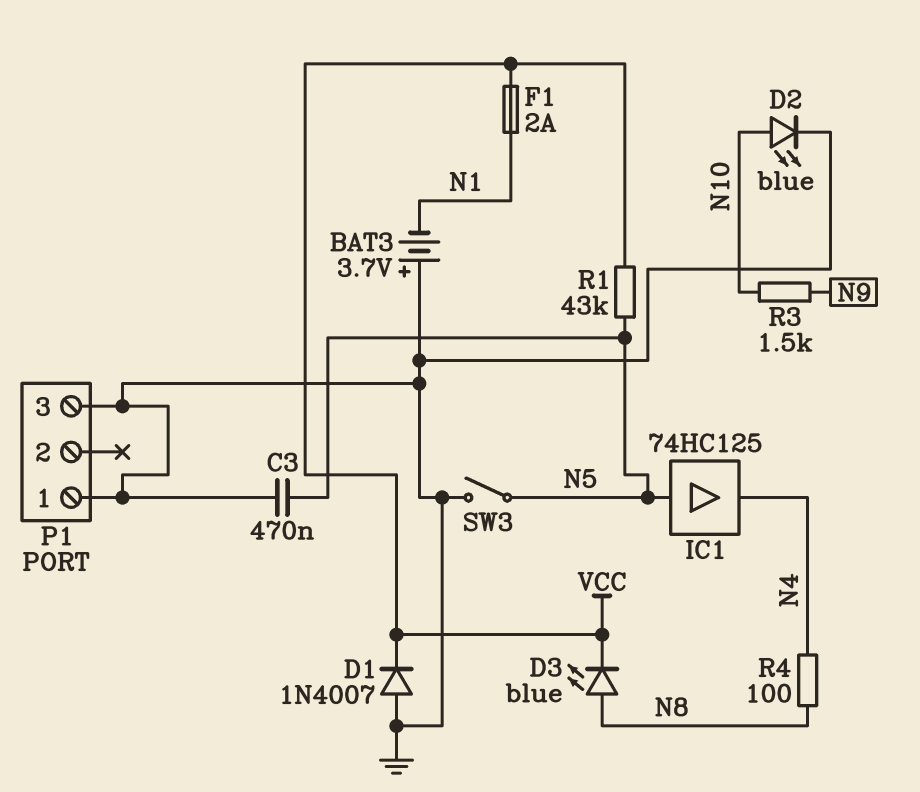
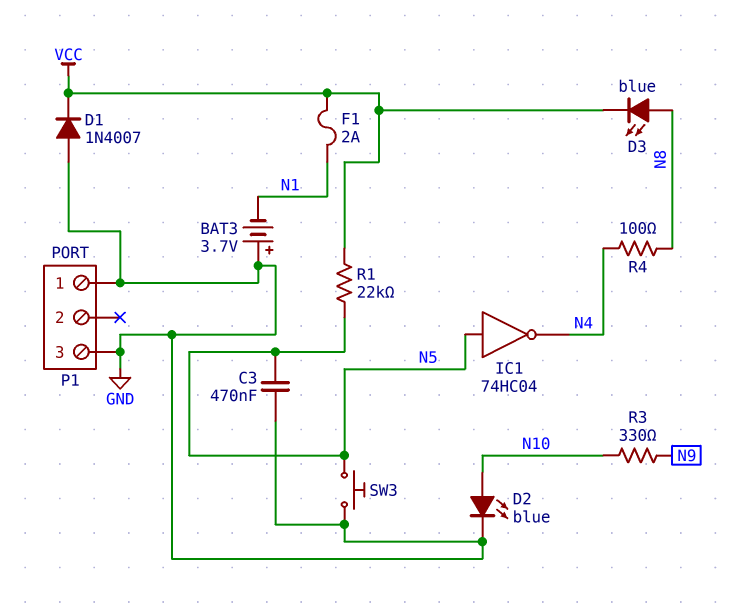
IC1: buffer 74HC125 (in N5, out N4) -> NOT 74HC04 (in N5, out N4)
R1: 43k (N5, VCC) -> 22k (N5, VCC)
R3: 1.5k (N9, N10) -> 330 (N9, N10)
SW3: switch (GND, N5) -> button (GND, N5)

